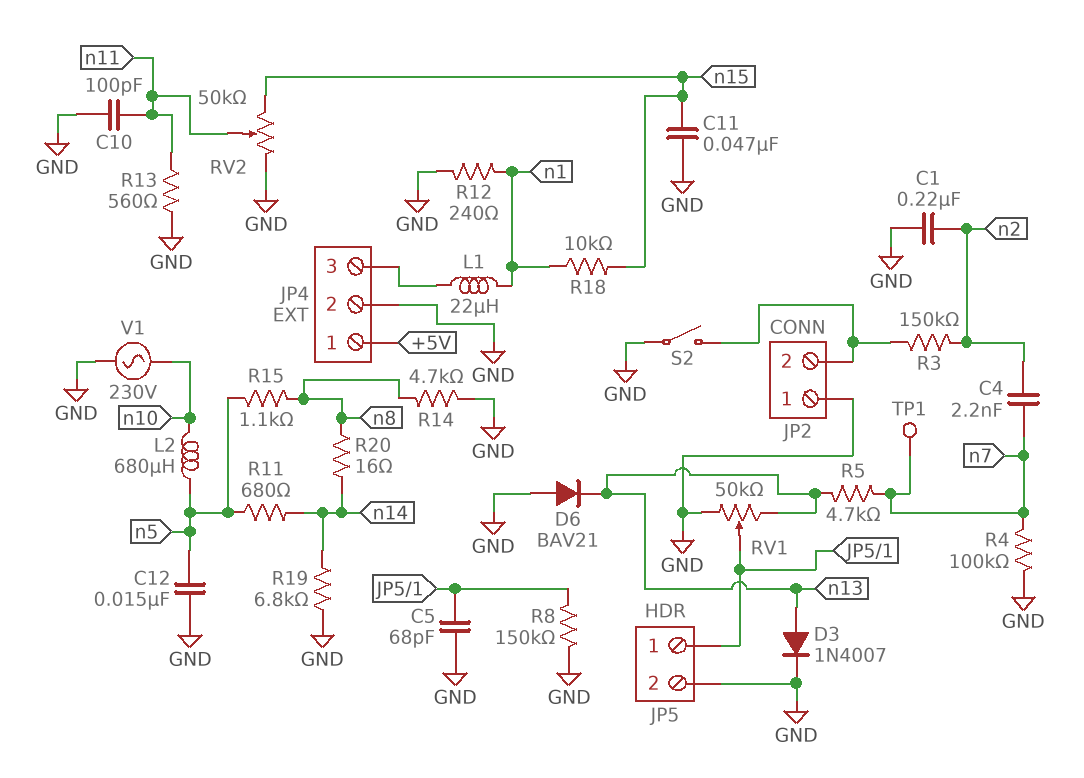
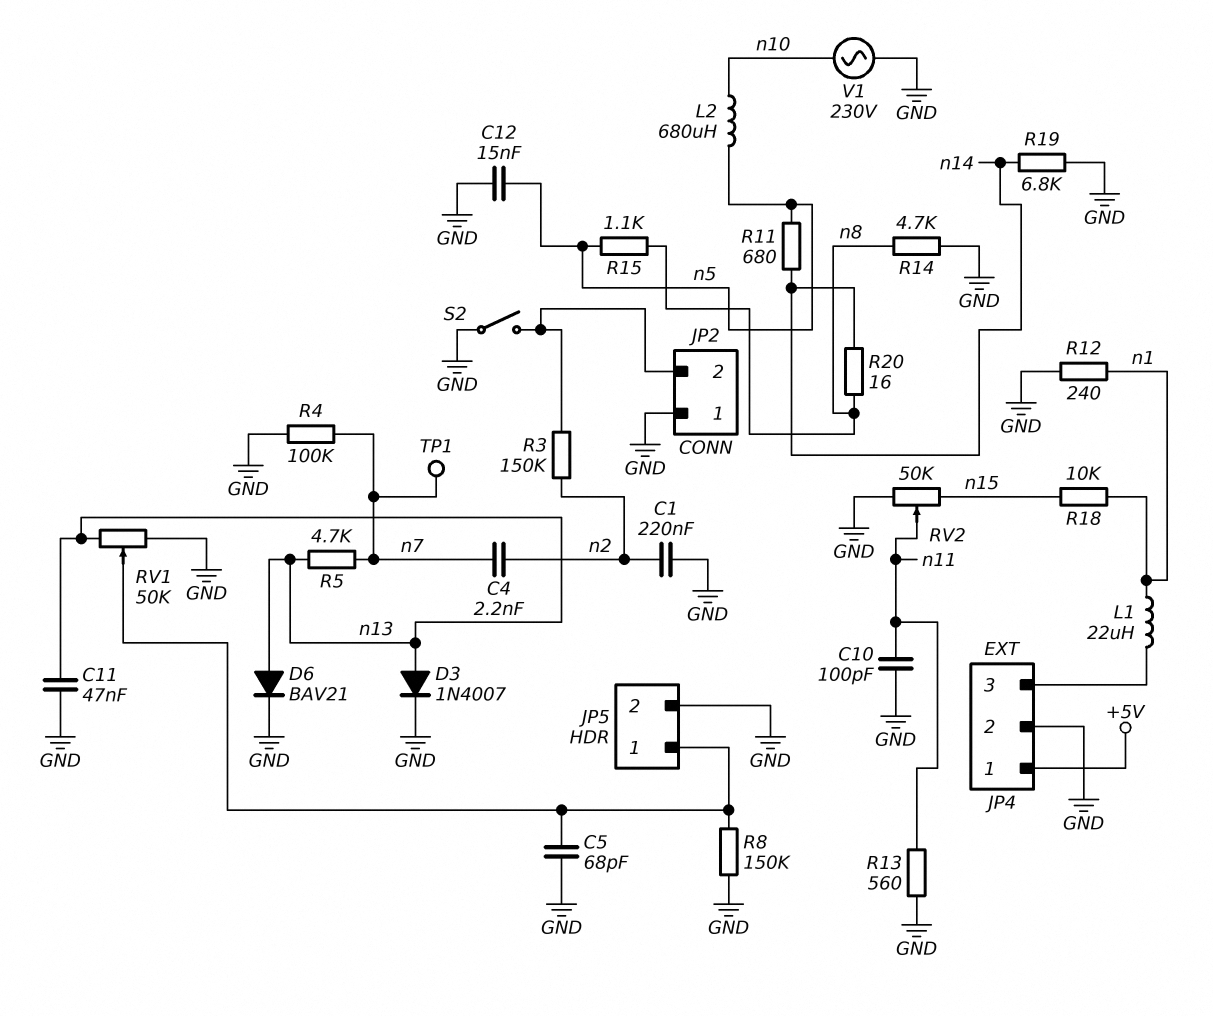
C11: 47nF (GND, n15) -> 47nF (GND, n13)
D6: diode BAV21 (A GND, K n13) -> diode BAV21 (A n13, K GND)

